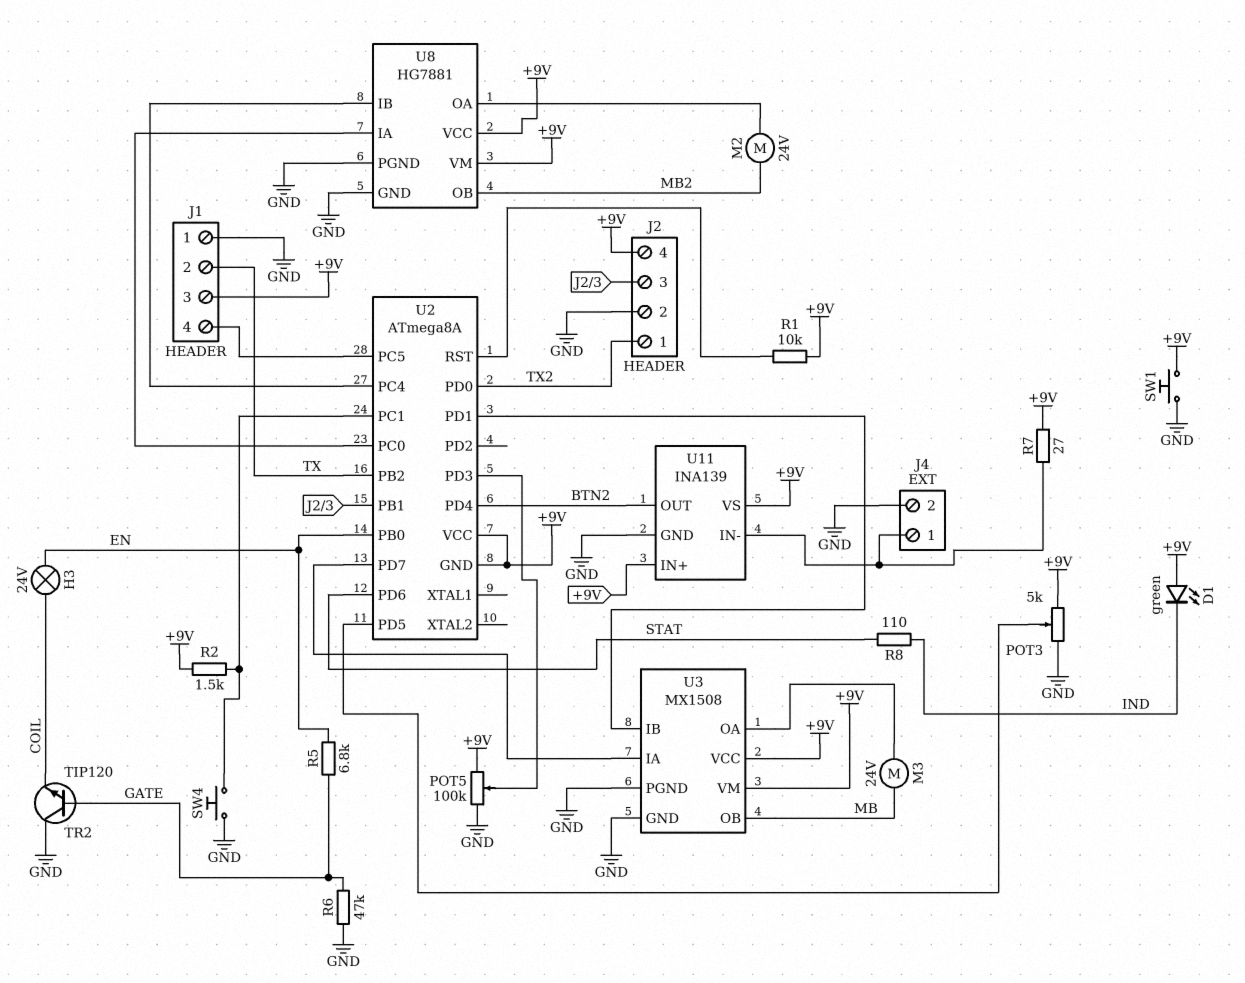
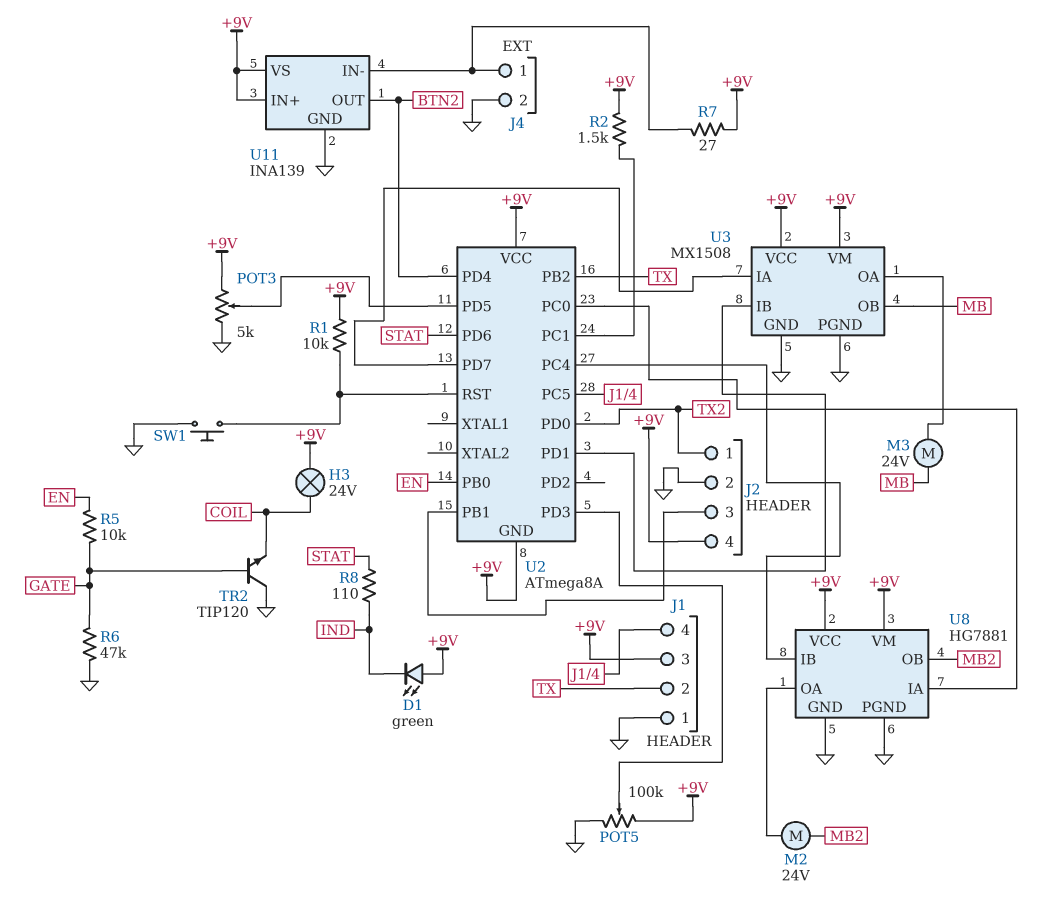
H3: lamp 24V (COIL, EN) -> lamp 24V (+9V, COIL)
R5: 6.8k (EN, GATE) -> 10k (EN, GATE)
SW1: button (+9V, GND) -> button (GND, U2/RST)
SW4: button (GND, U2/PC1) -> none

